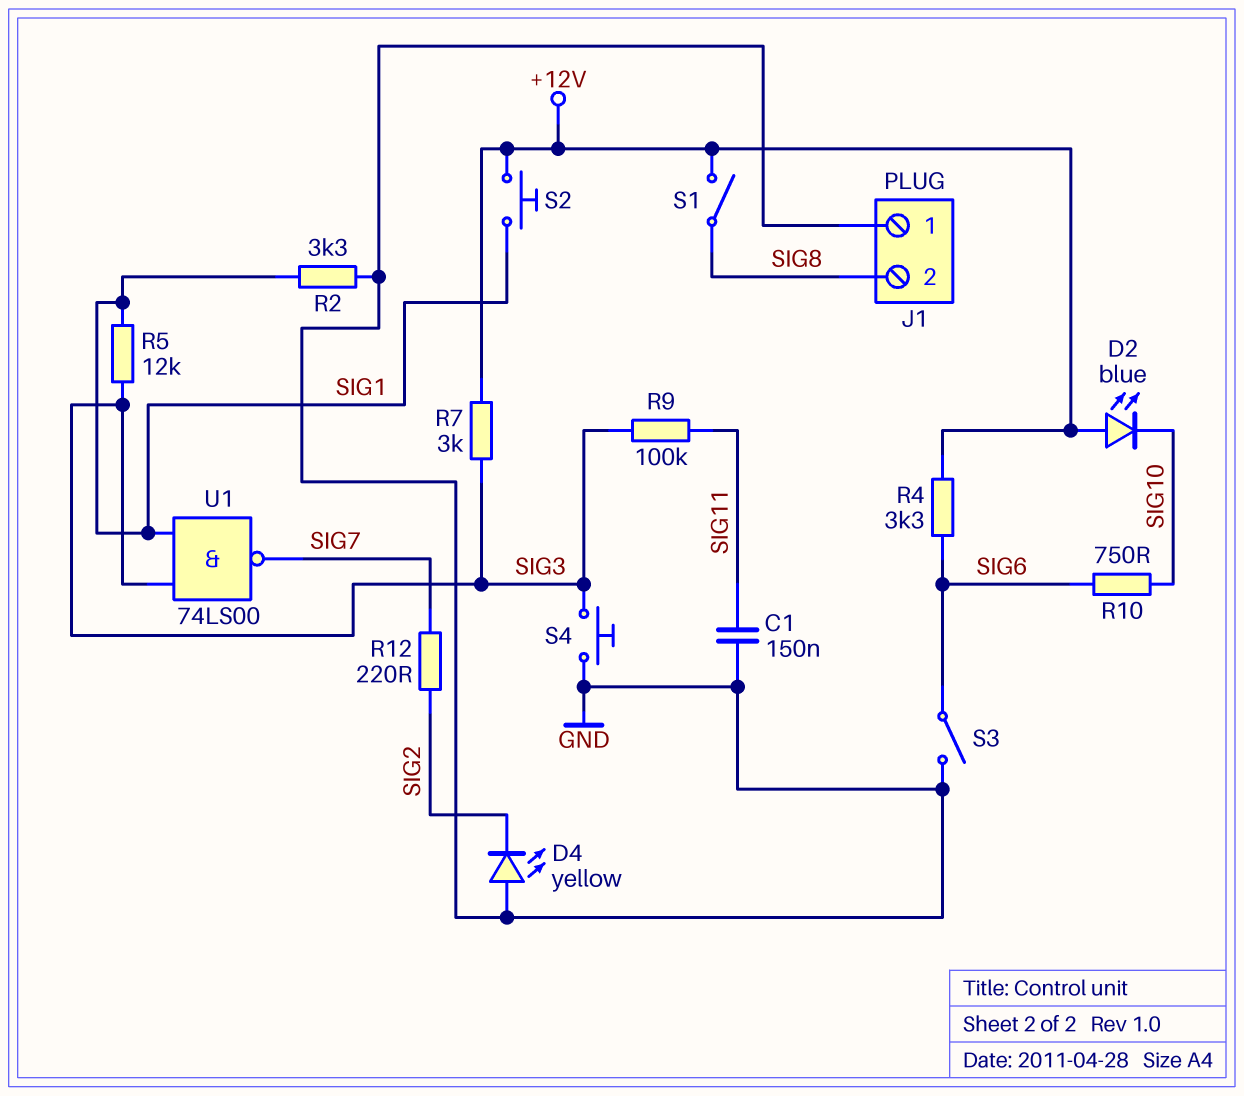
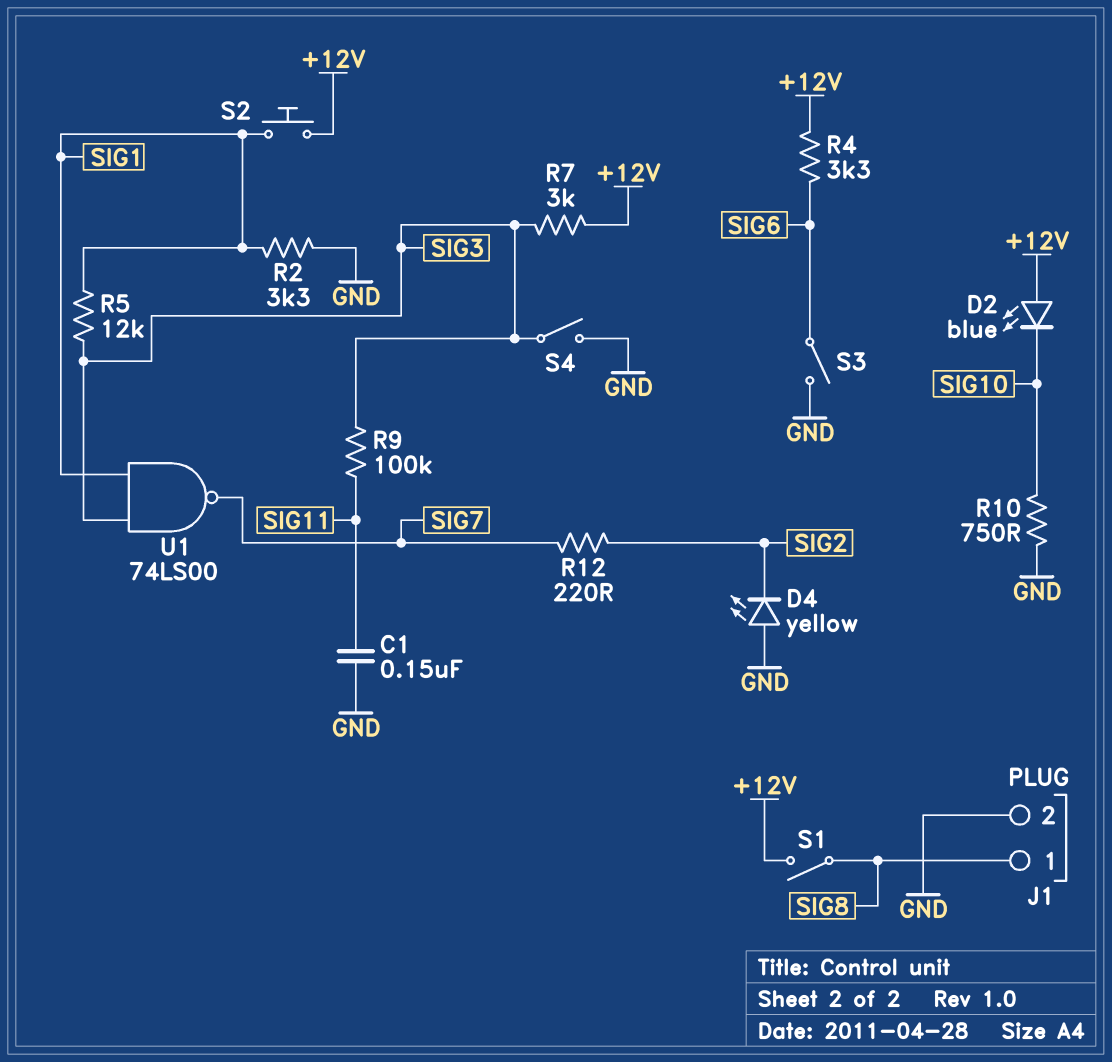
J1 pin 1: GND -> SIG8
J1 pin 2: SIG8 -> GND
R10: 750 (SIG6, SIG10) -> 750 (GND, SIG10)
S4: button (GND, SIG3) -> switch (GND, SIG3)

